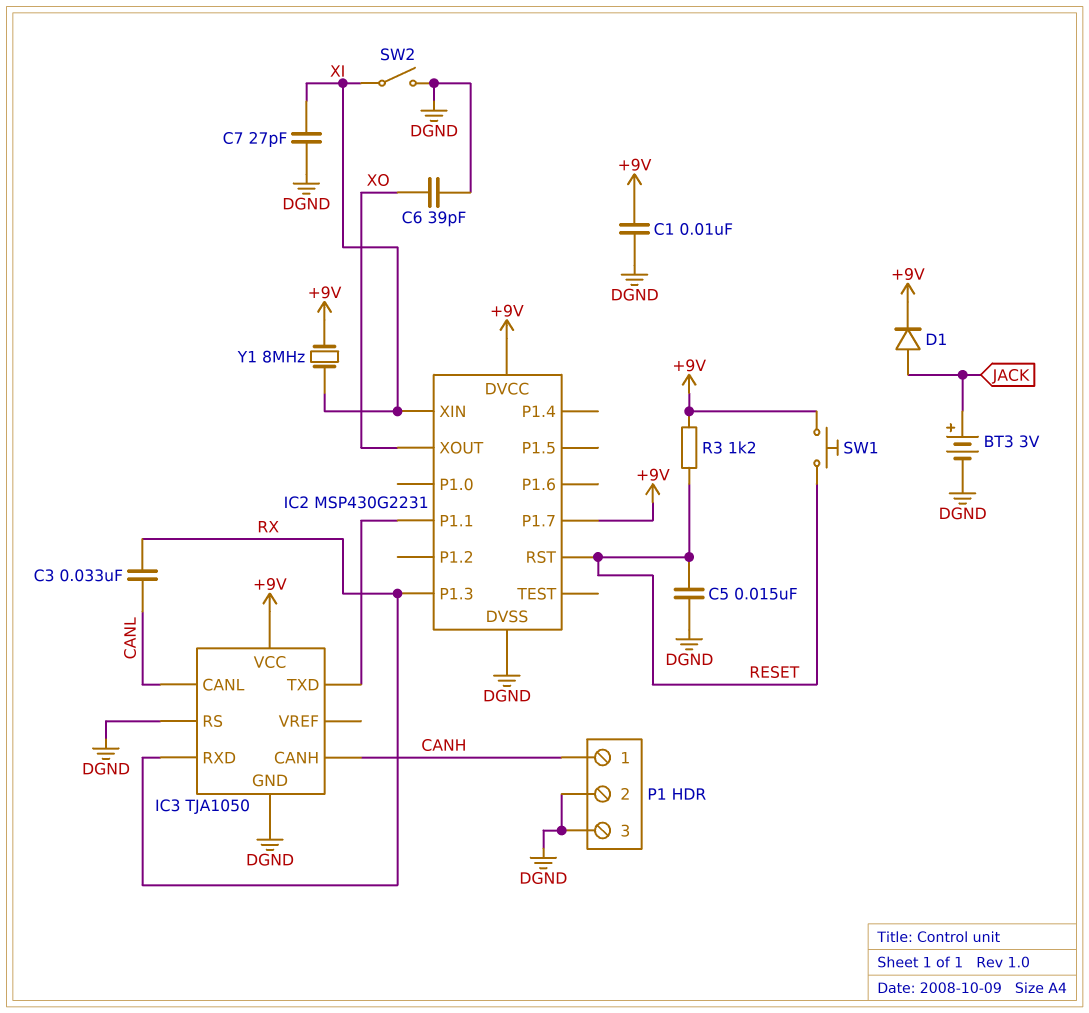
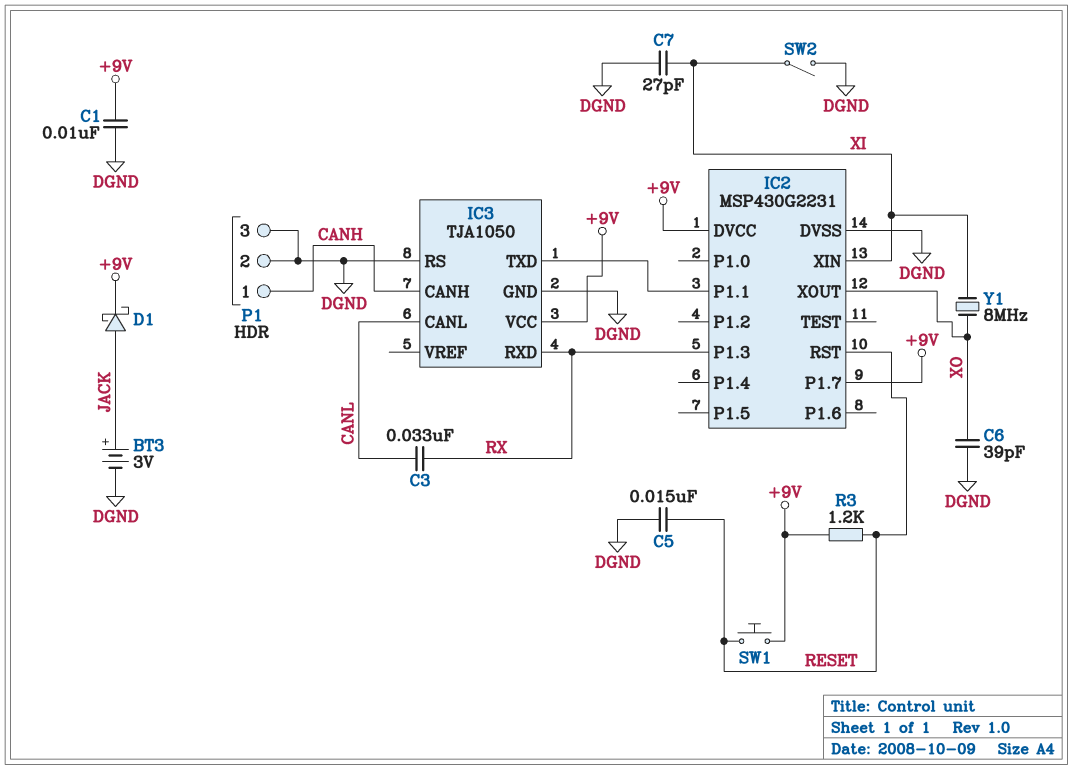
D1: diode (A JACK, K +9V) -> schottky (A JACK, K +9V)
Y1: 8MHz (+9V, XI) -> 8MHz (XI, XO)

